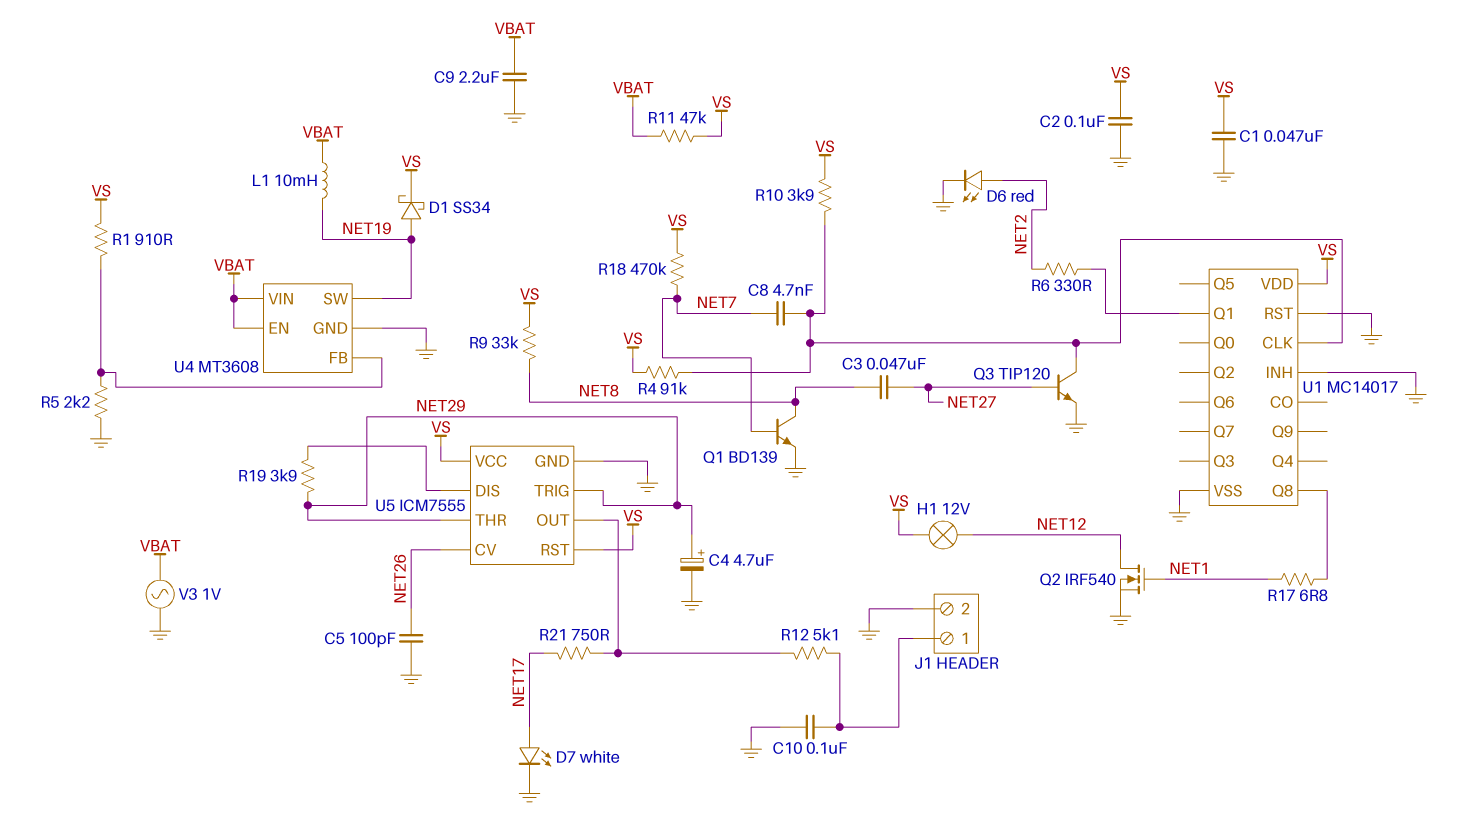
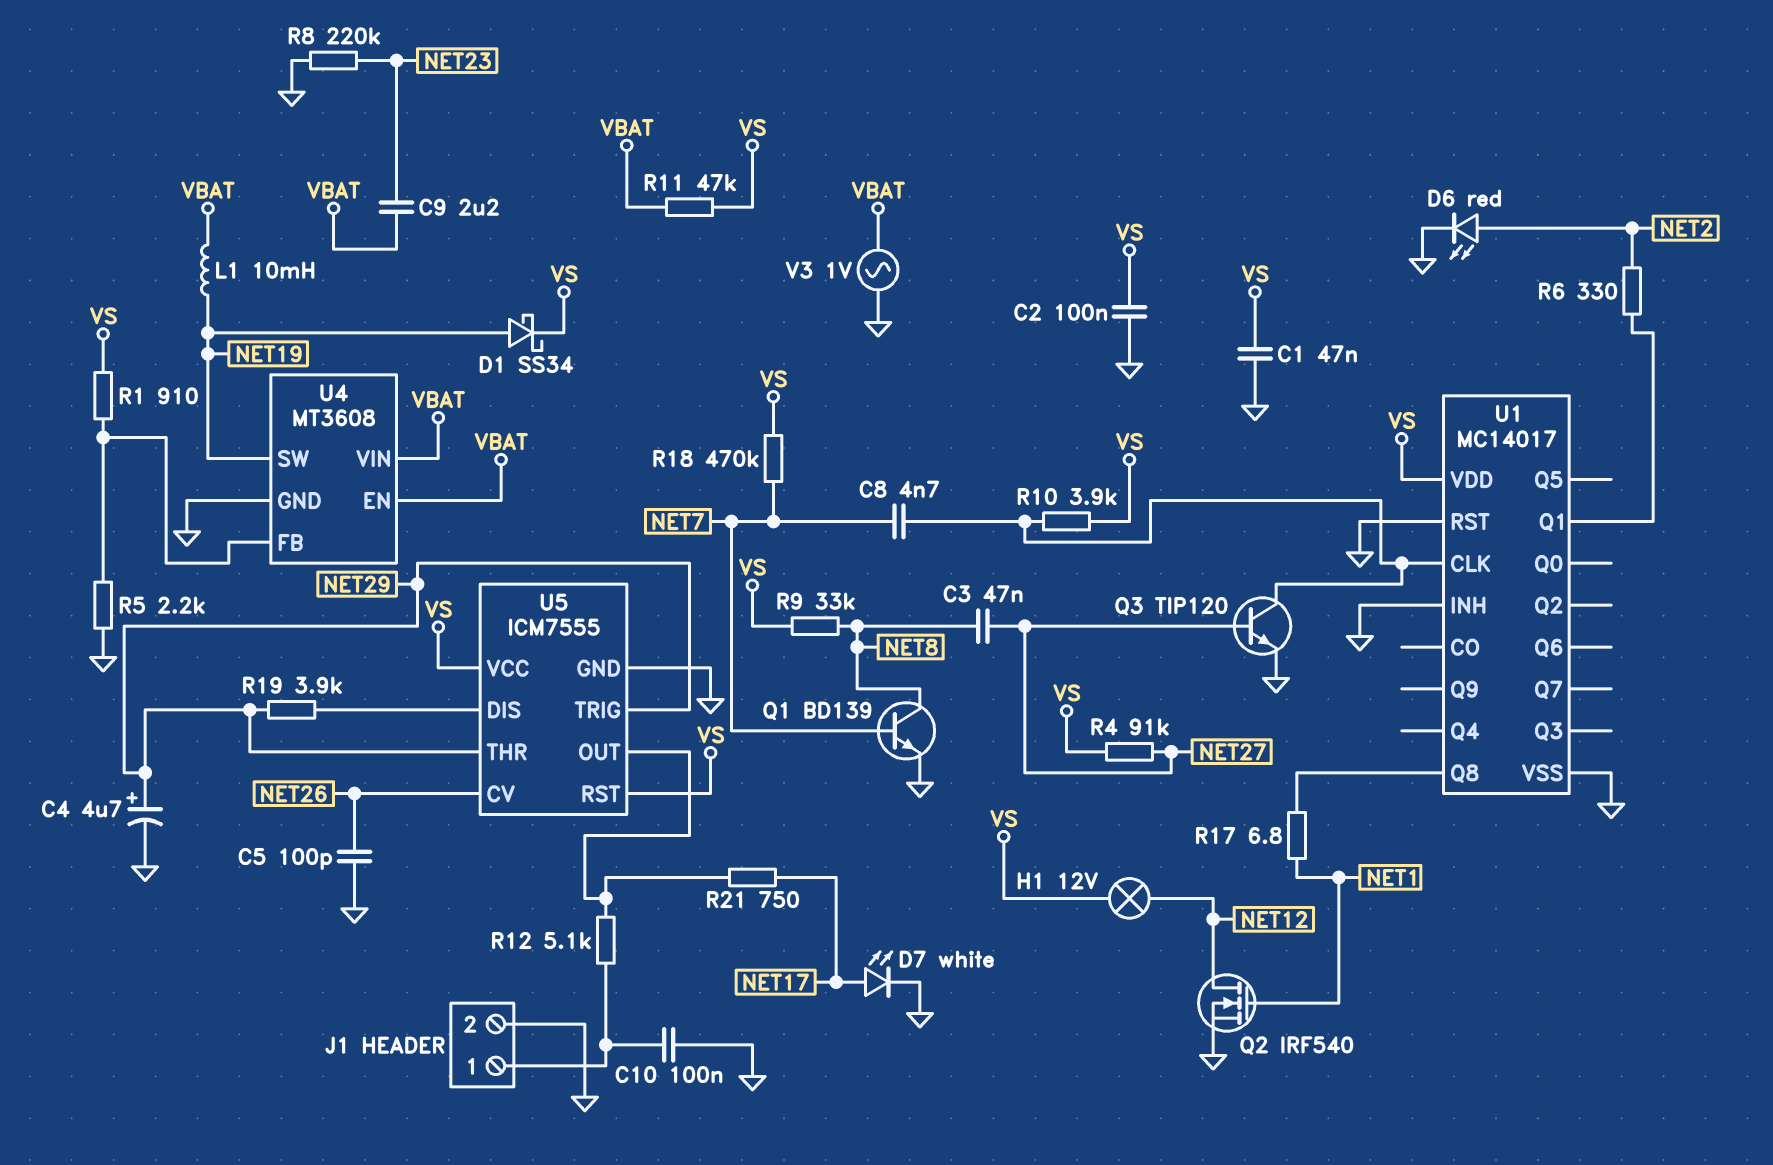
C9: 2.2uF (GND, VBAT) -> 2.2uF (NET23, VBAT)
R4: 91k (U1/CLK, VS) -> 91k (NET27, VS)
R8: none -> 220k (GND, NET23)

